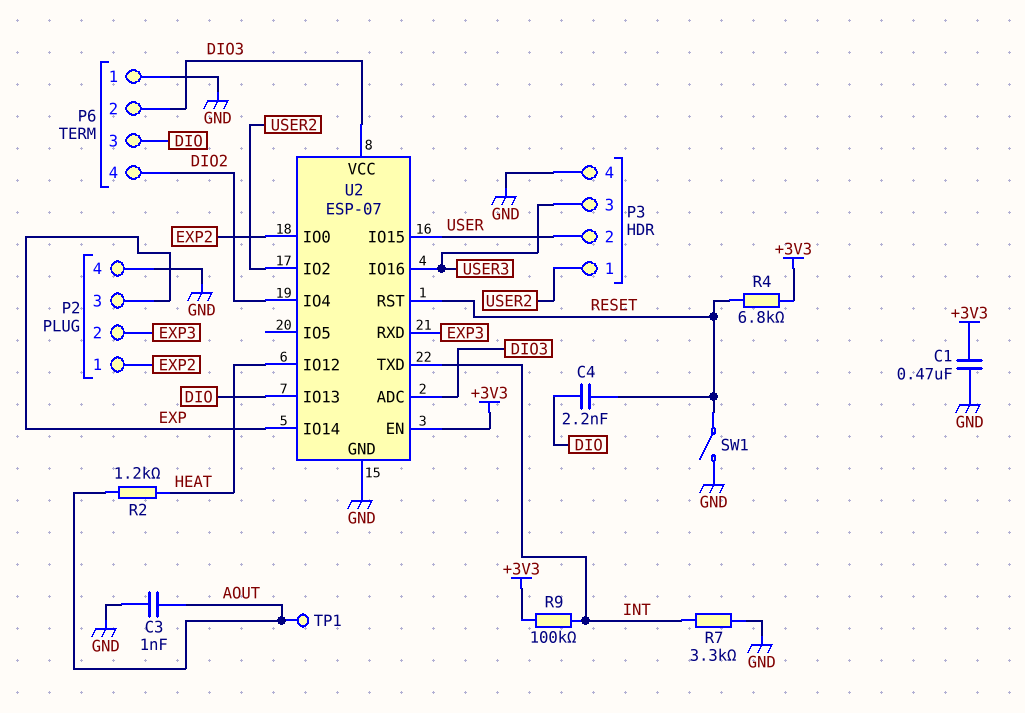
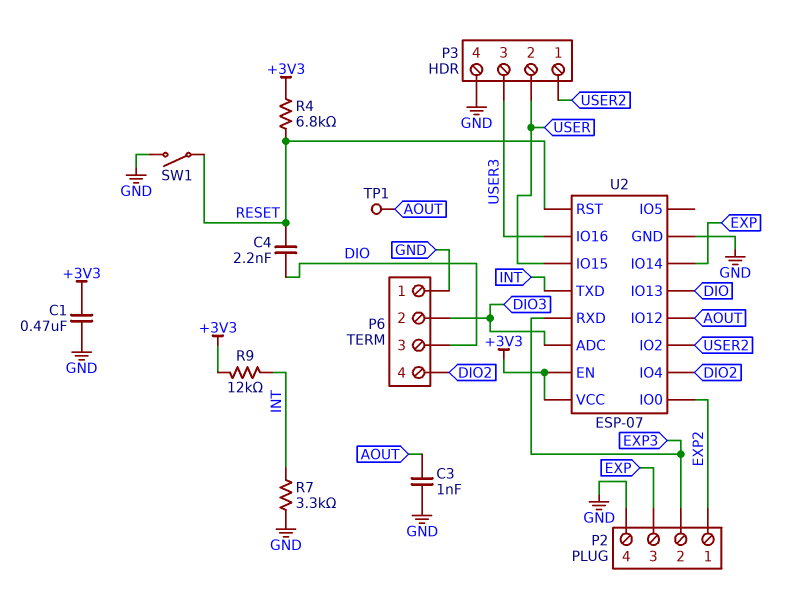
R2: 1.2k (AOUT, HEAT) -> none
R9: 100k (+3V3, INT) -> 12k (+3V3, INT)
U2 pin IO12: HEAT -> AOUT
U2 pin VCC: DIO3 -> +3V3

